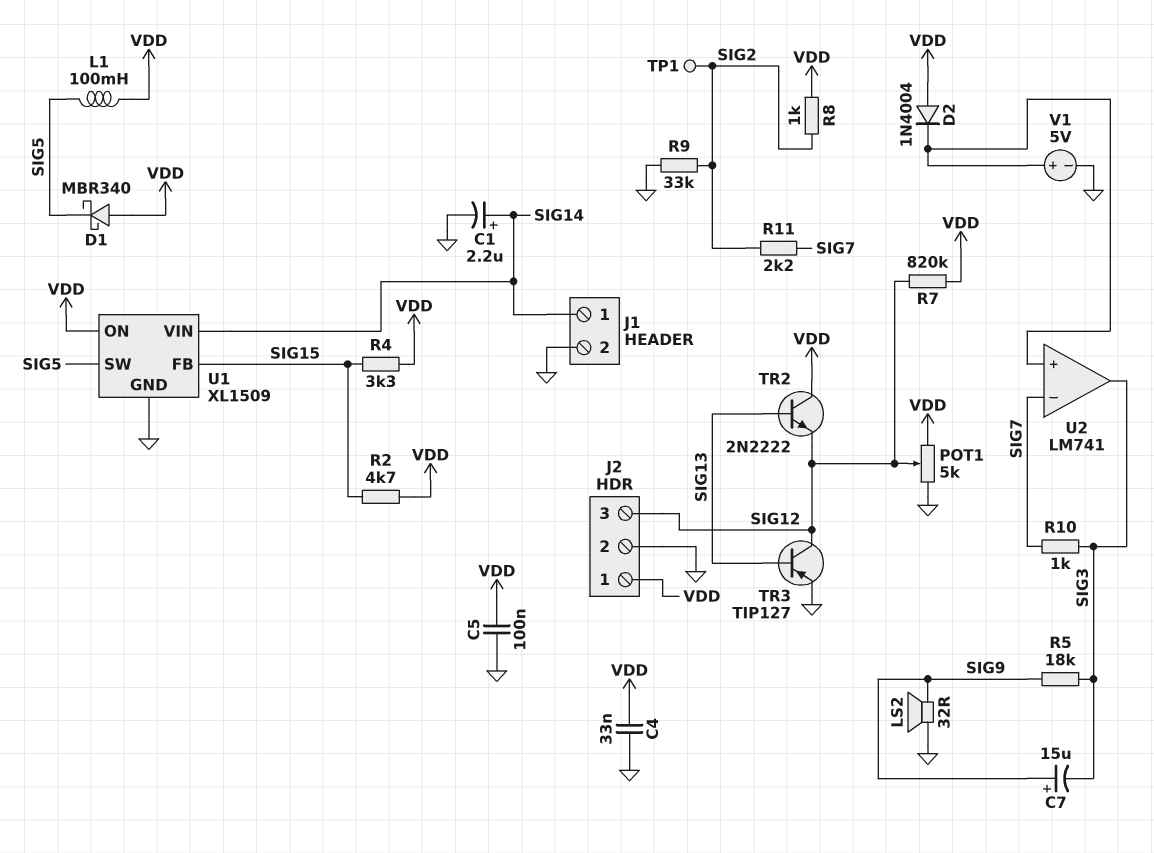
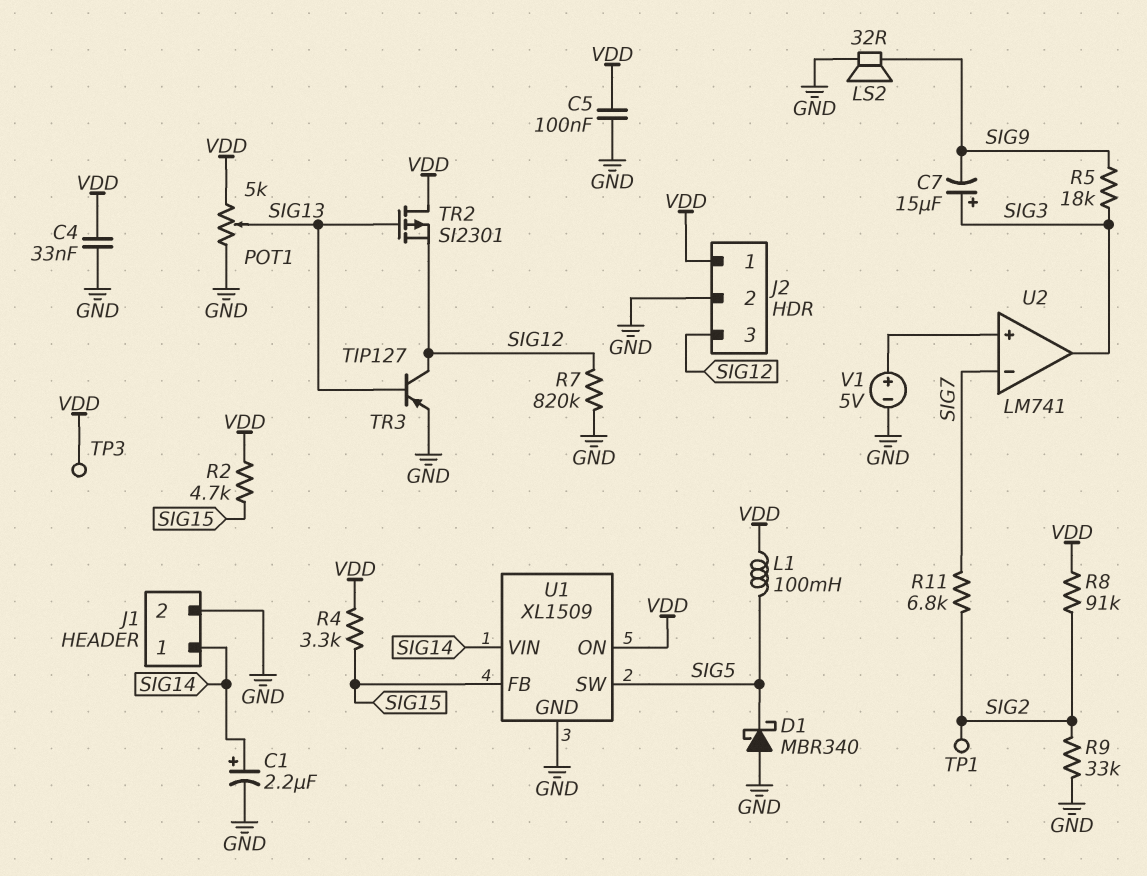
C7: 15uF (plus SIG9, minus SIG3) -> 15uF (plus SIG3, minus SIG9)
D1: schottky MBR340 (A VDD, K SIG5) -> schottky MBR340 (A GND, K SIG5)
D2: diode 1N4004 (A VDD, K U2/in+) -> none
POT1: 5k (GND, VDD, wiper SIG12) -> 5k (GND, VDD, wiper SIG13)
R7: 820k (SIG12, VDD) -> 820k (GND, SIG12)
R8: 1k (SIG2, VDD) -> 91k (SIG2, VDD)
R10: 1k (SIG3, SIG7) -> none
R11: 2.2k (SIG2, SIG7) -> 6.8k (SIG2, SIG7)
TP3: none -> test point (VDD)
TR2: NPN 2N2222 (B SIG13, C VDD, E SIG12) -> PMOS SI2301 (G SIG13, D VDD, S SIG12)

